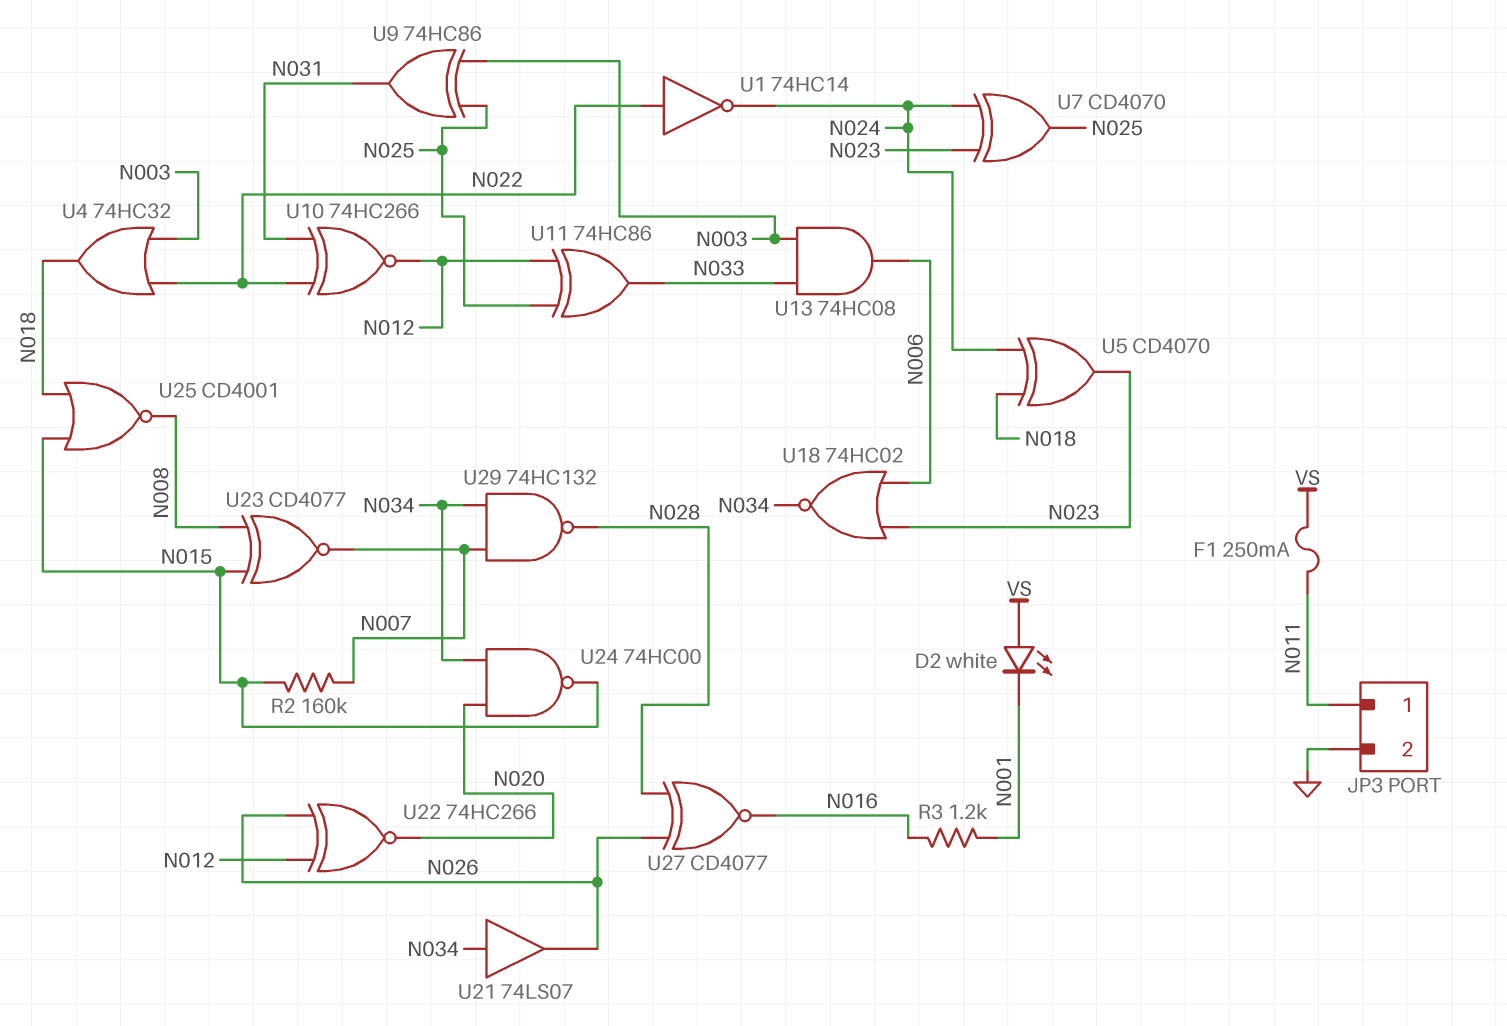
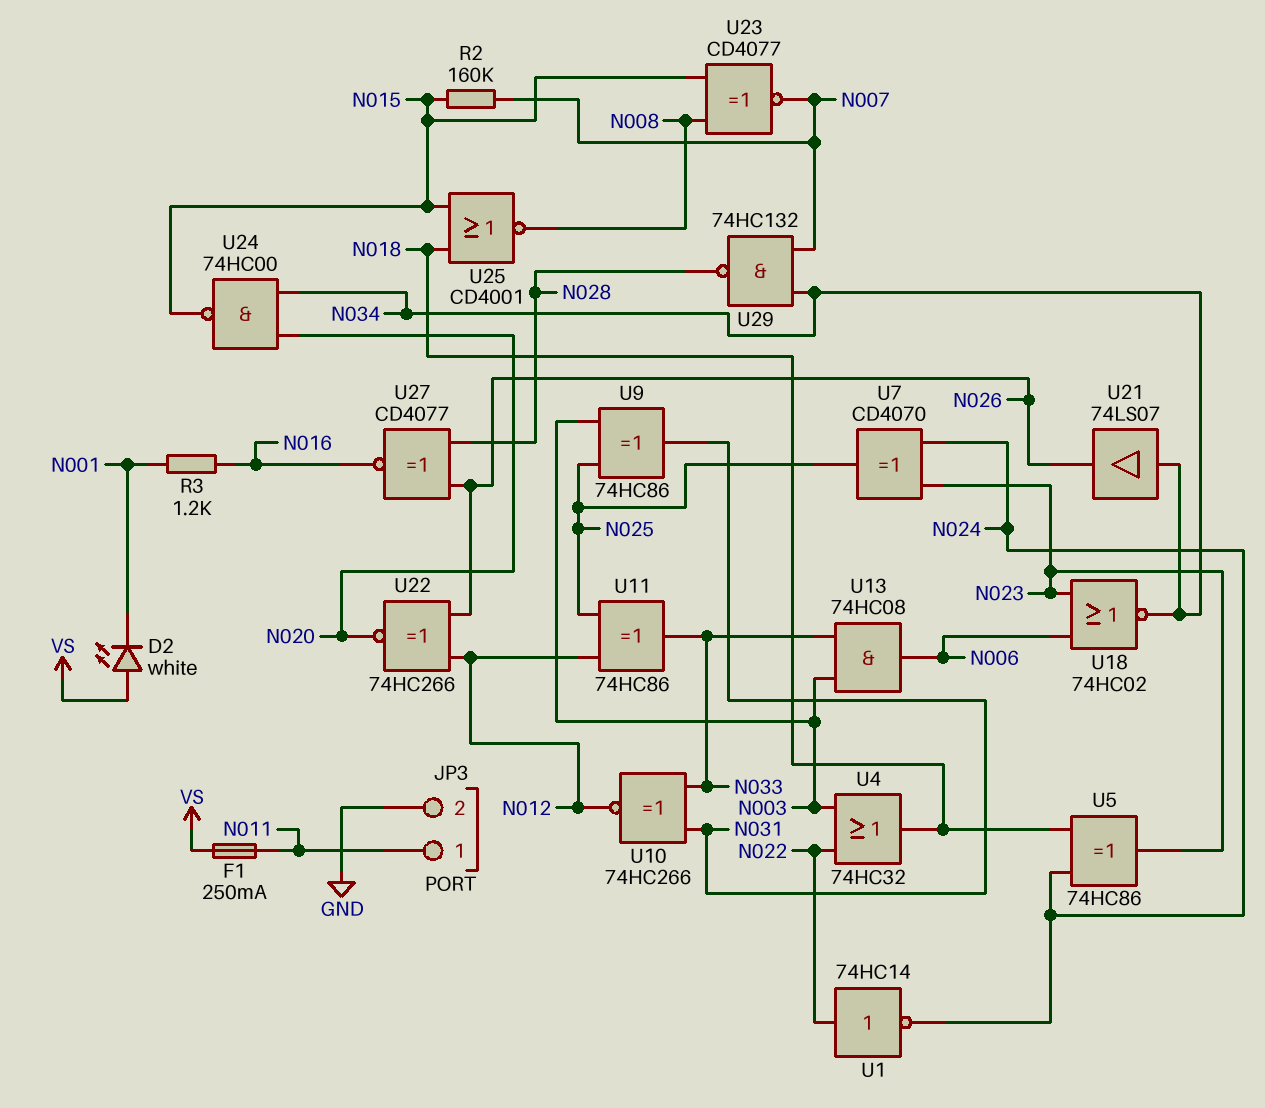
U5: XOR CD4070 (in N018, in N024, out N023) -> XOR 74HC86 (in N018, in N024, out N023)
U10: XNOR 74HC266 (in N022, in N031, out N012) -> XNOR 74HC266 (in N031, in N033, out N012)

